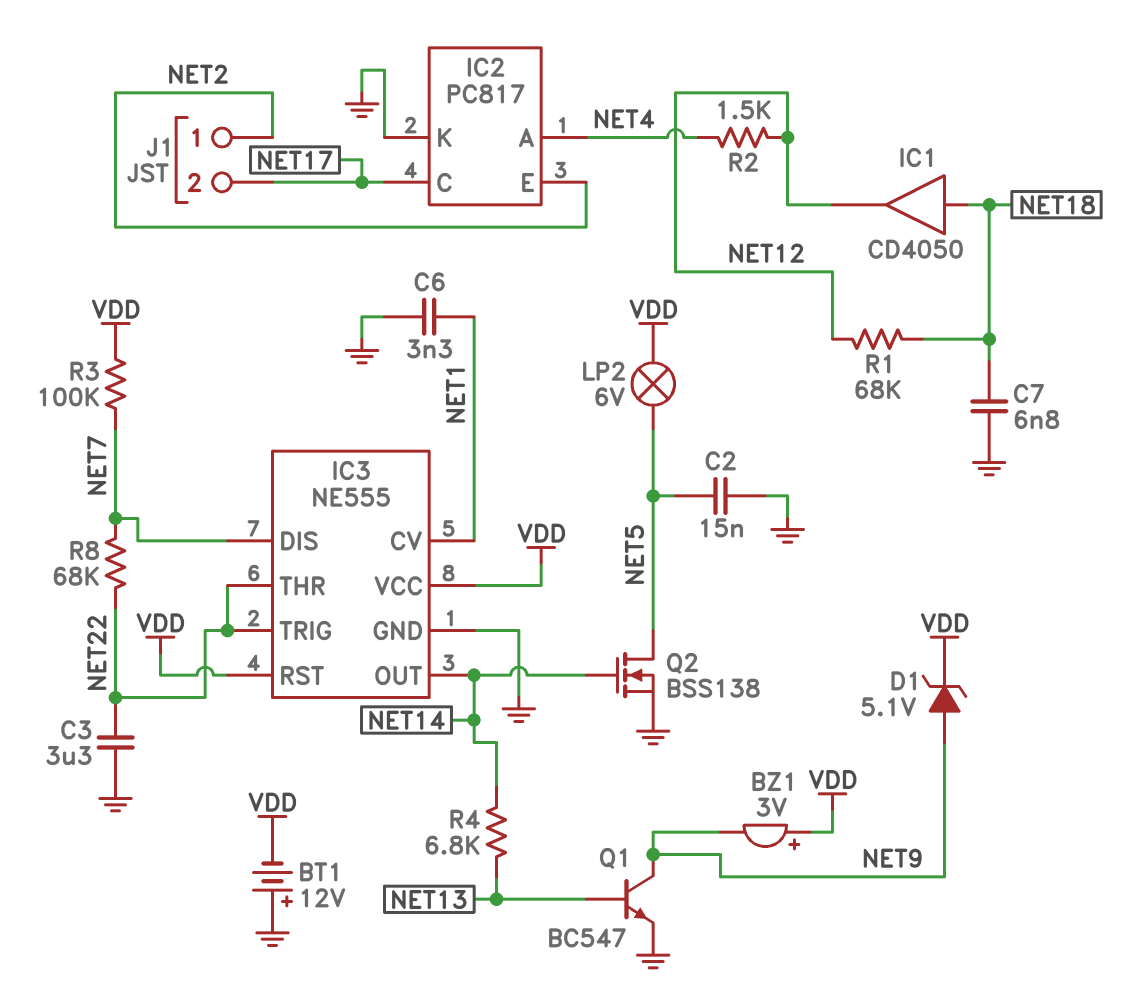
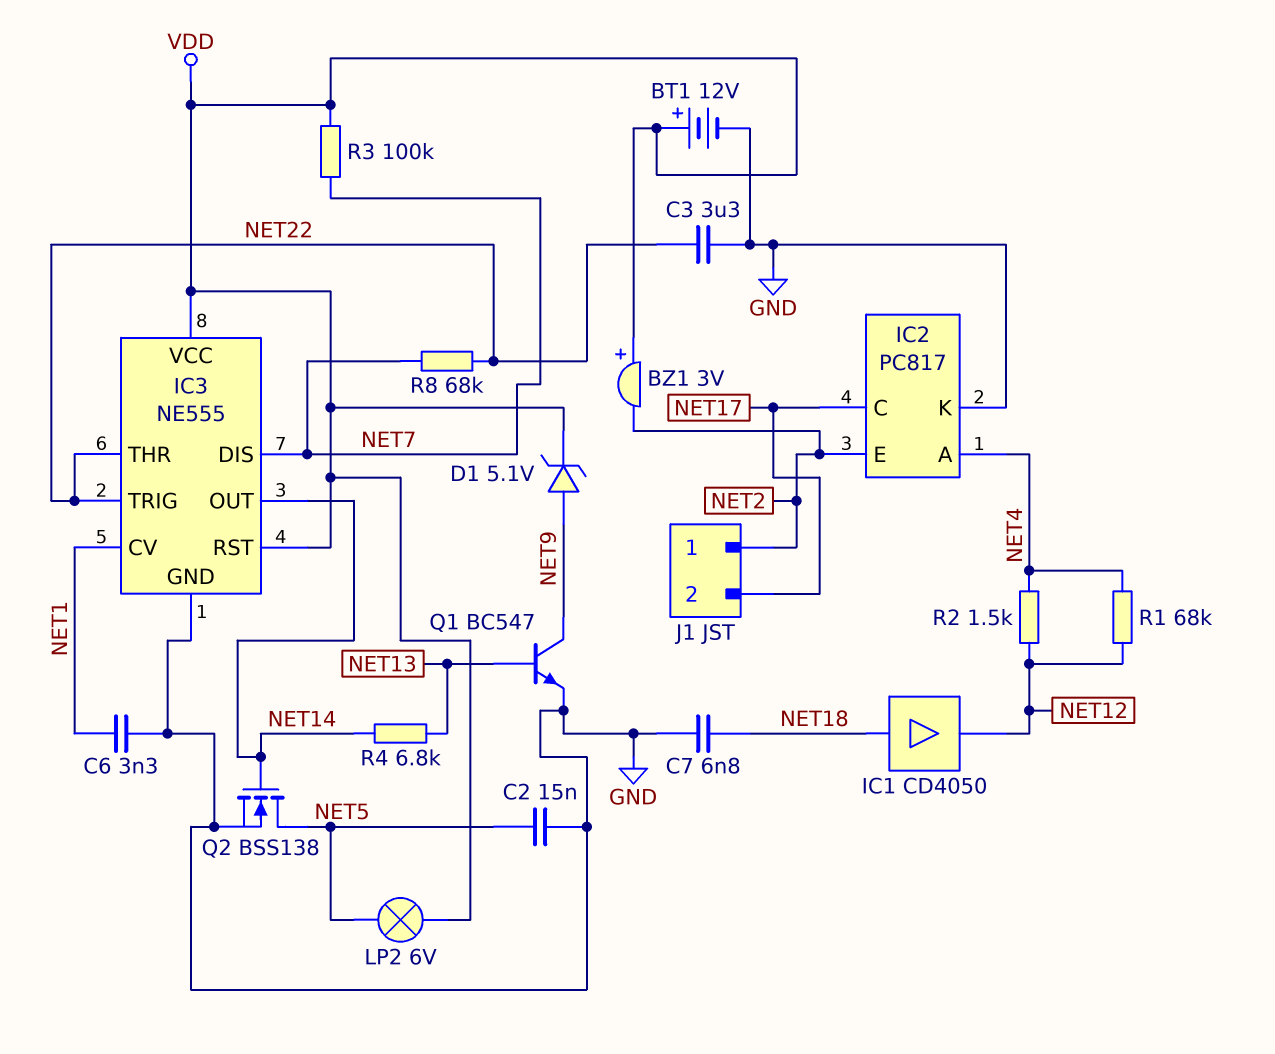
BT1: 12V (plus GND, minus VDD) -> 12V (plus VDD, minus GND)
BZ1: buzzer 3V (plus VDD, minus NET9) -> buzzer 3V (plus VDD, minus NET2)
R1: 68k (NET12, NET18) -> 68k (NET4, NET12)

